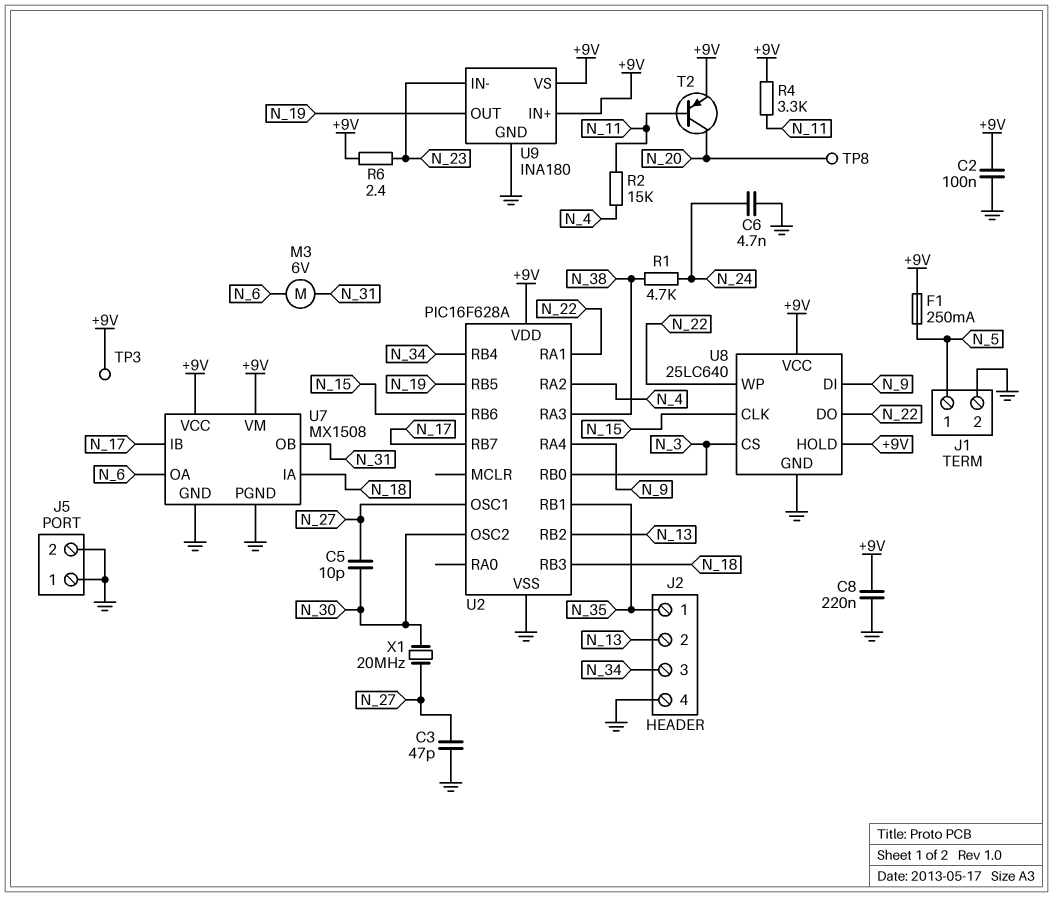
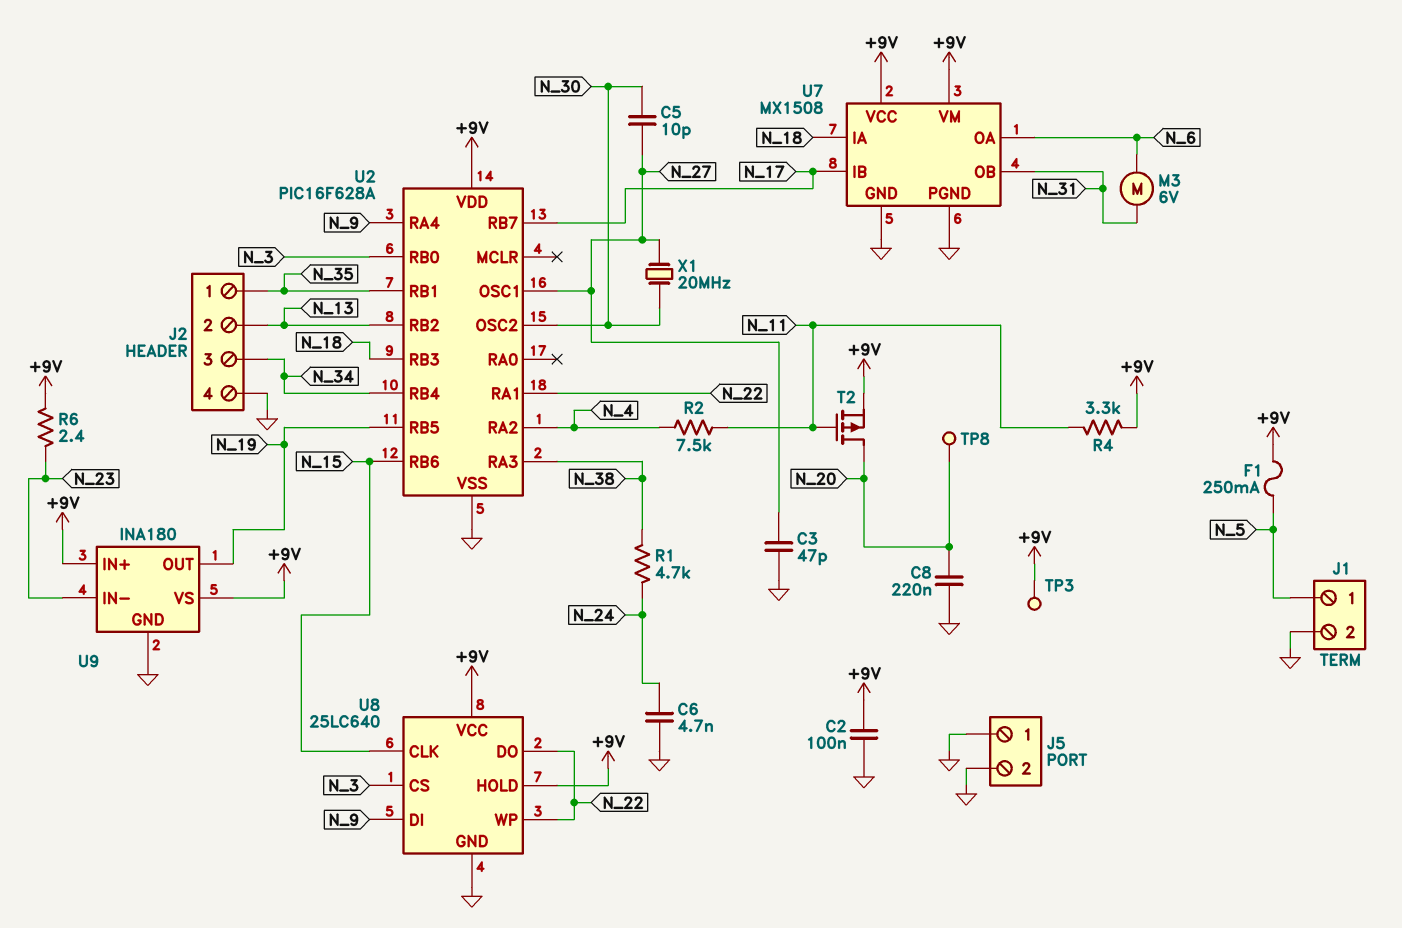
C8: 220nF (+9V, GND) -> 220nF (GND, N_20)
R2: 15k (N_4, N_11) -> 7.5k (N_4, N_11)
T2: PNP (B N_11, C N_20, E +9V) -> PMOS (G N_11, D N_20, S +9V)

